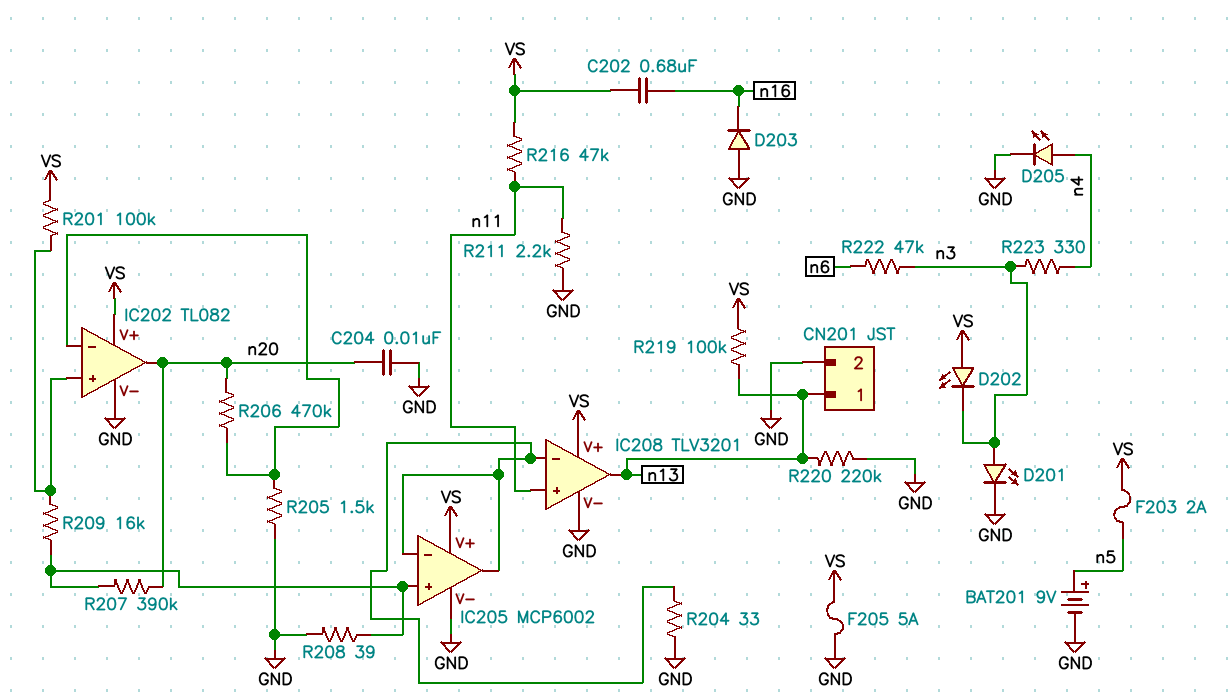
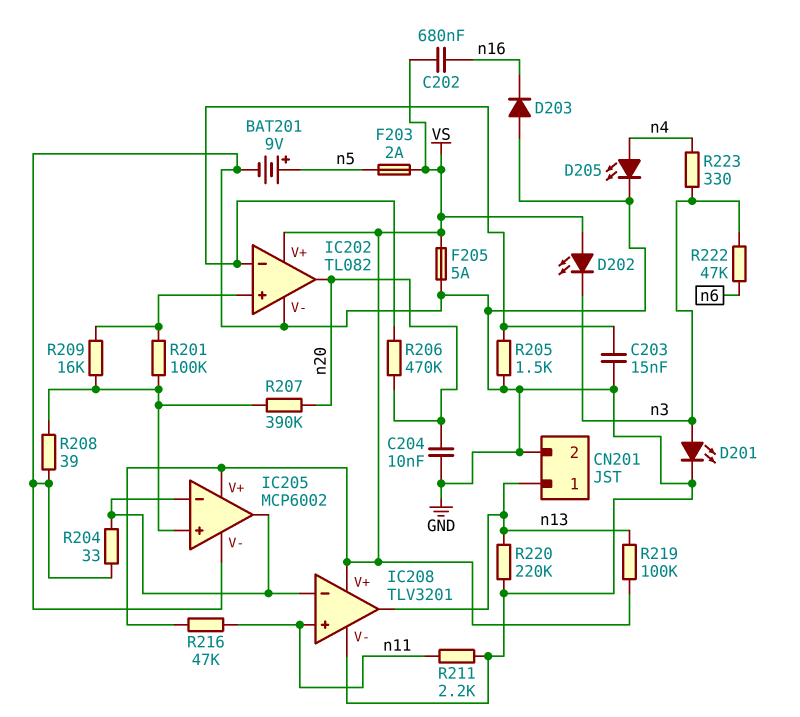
C203: none -> 15nF (GND, IC202/in-)
R201: 100k (IC202/in+, VS) -> 100k (IC202/in+, IC205/in+)

